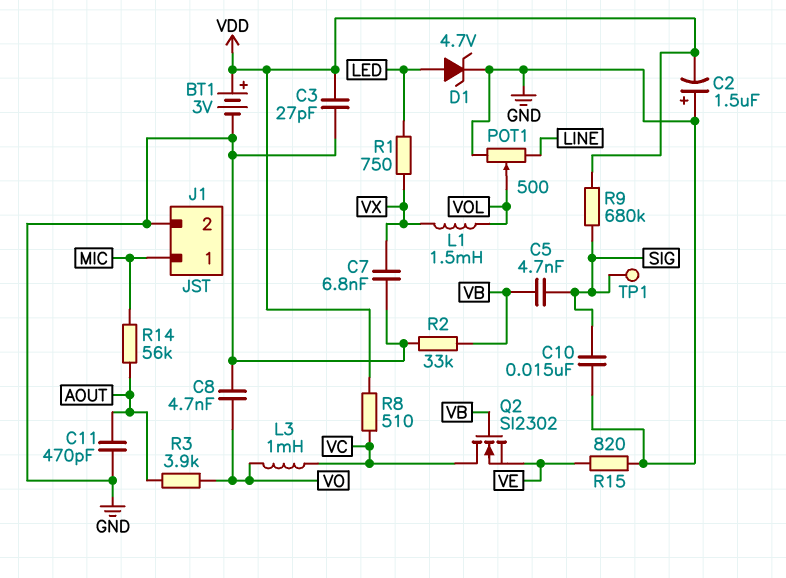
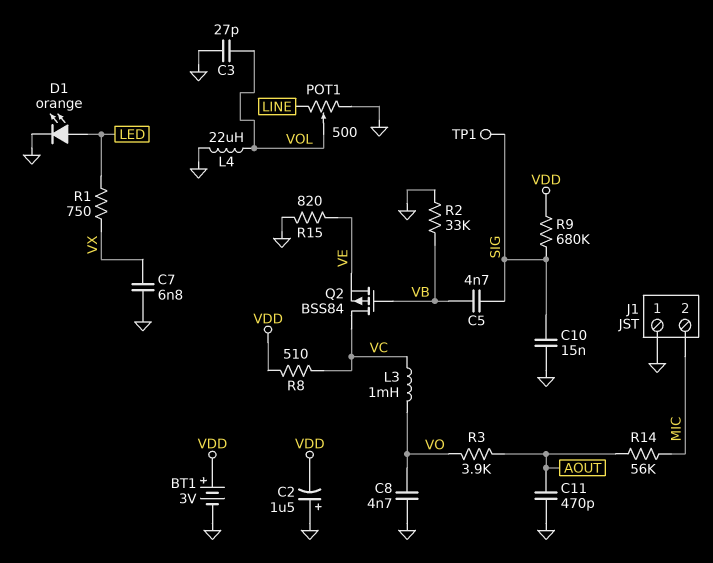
C3: 27pF (GND, VDD) -> 27pF (GND, VOL)
D1: zener 4.7V (A LED, K GND) -> LED orange (A LED, K GND)
J1 pin 1: MIC -> GND
J1 pin 2: GND -> MIC
L1: 1.5mH (VOL, VX) -> none
L4: none -> 22uH (GND, VOL)
Q2: NMOS SI2302 (G VB, D VC, S VE) -> PMOS BSS84 (G VB, D VC, S VE)

